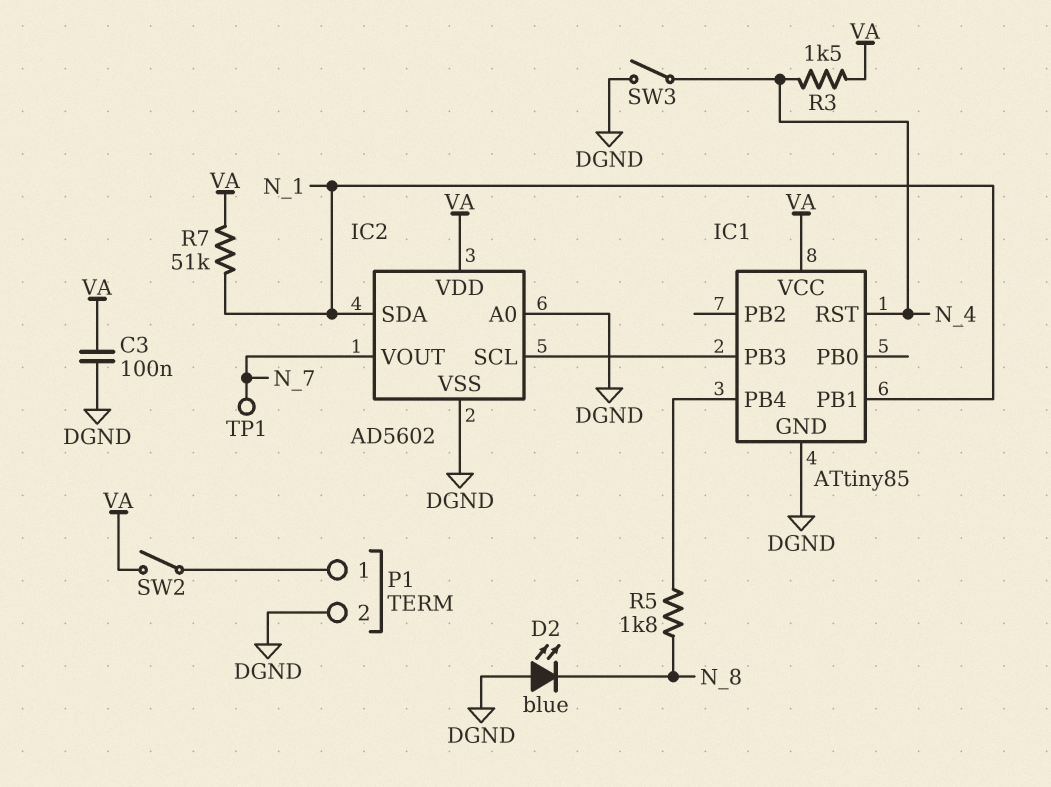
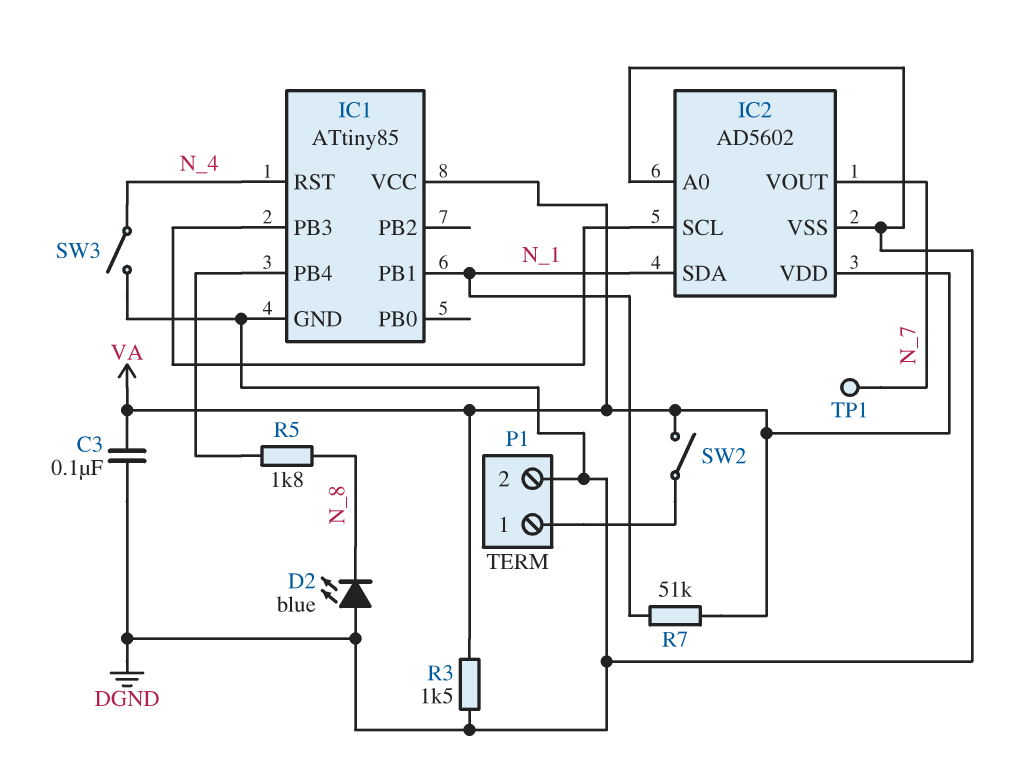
R3: 1.5k (N_4, VA) -> 1.5k (DGND, VA)

